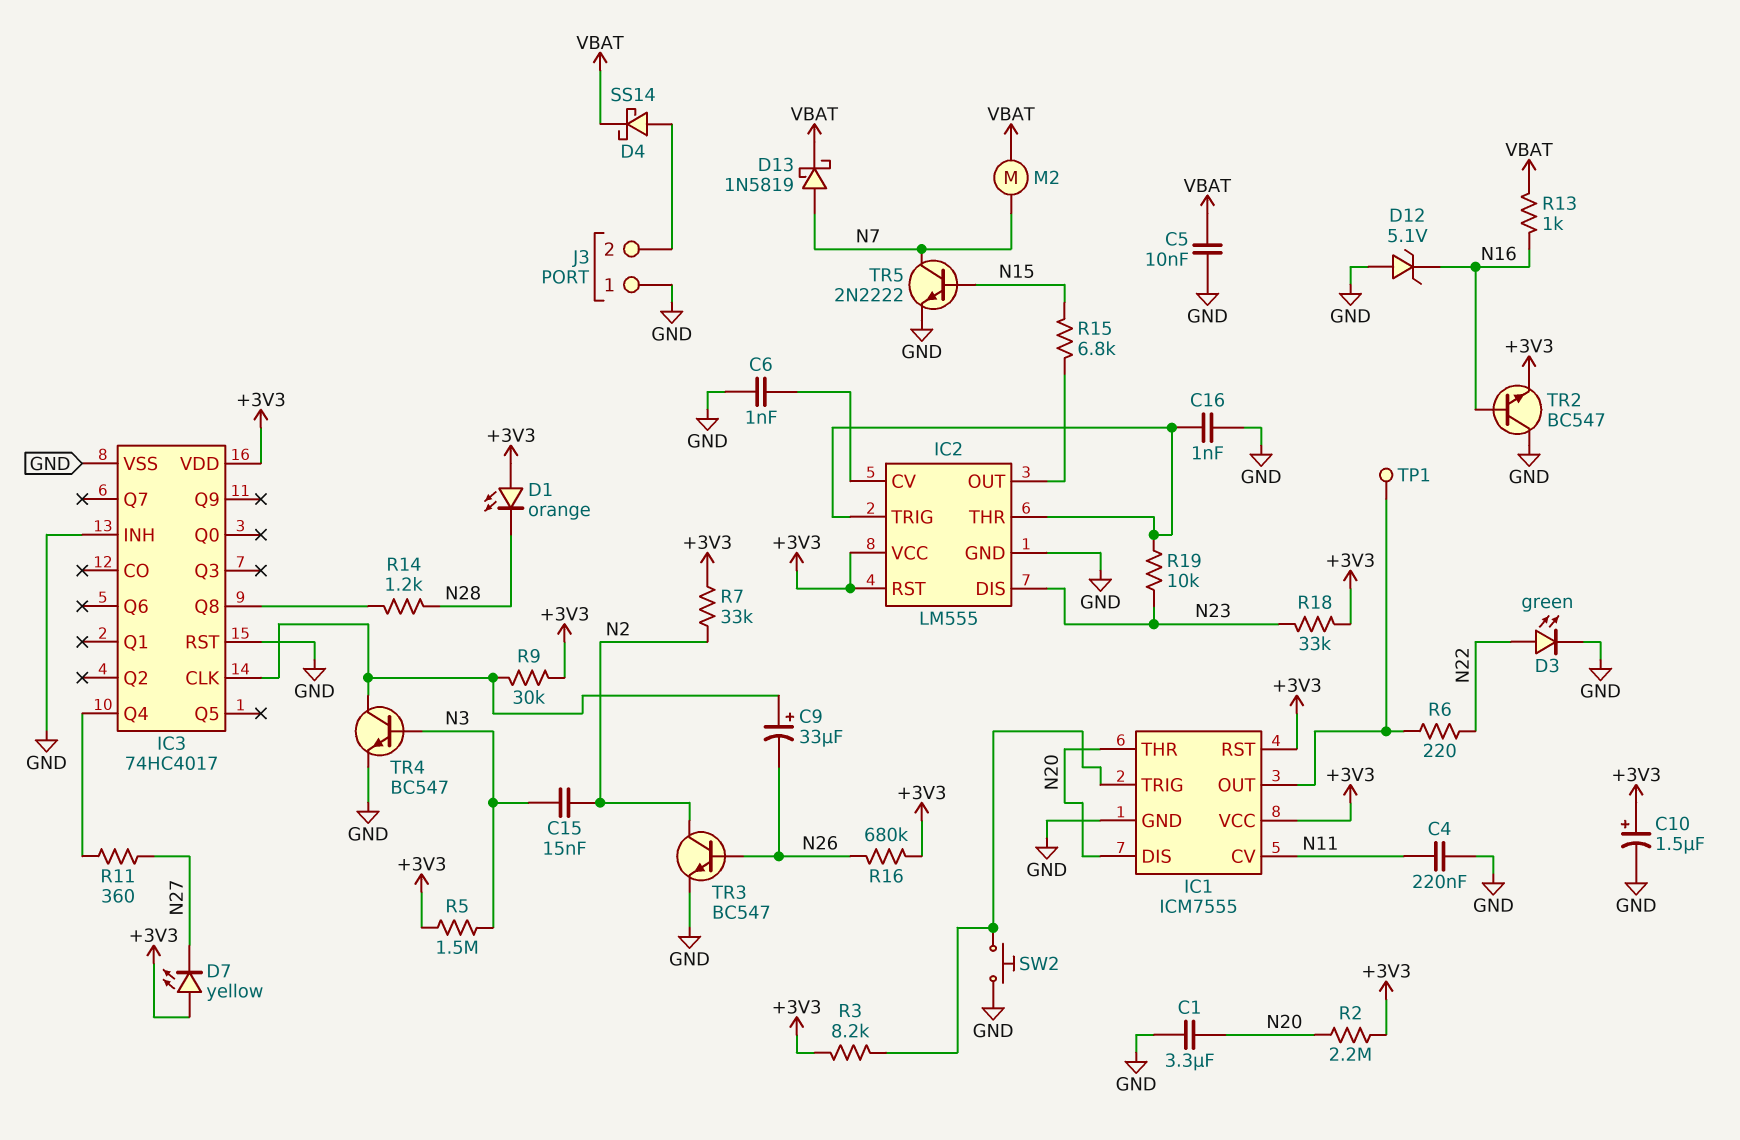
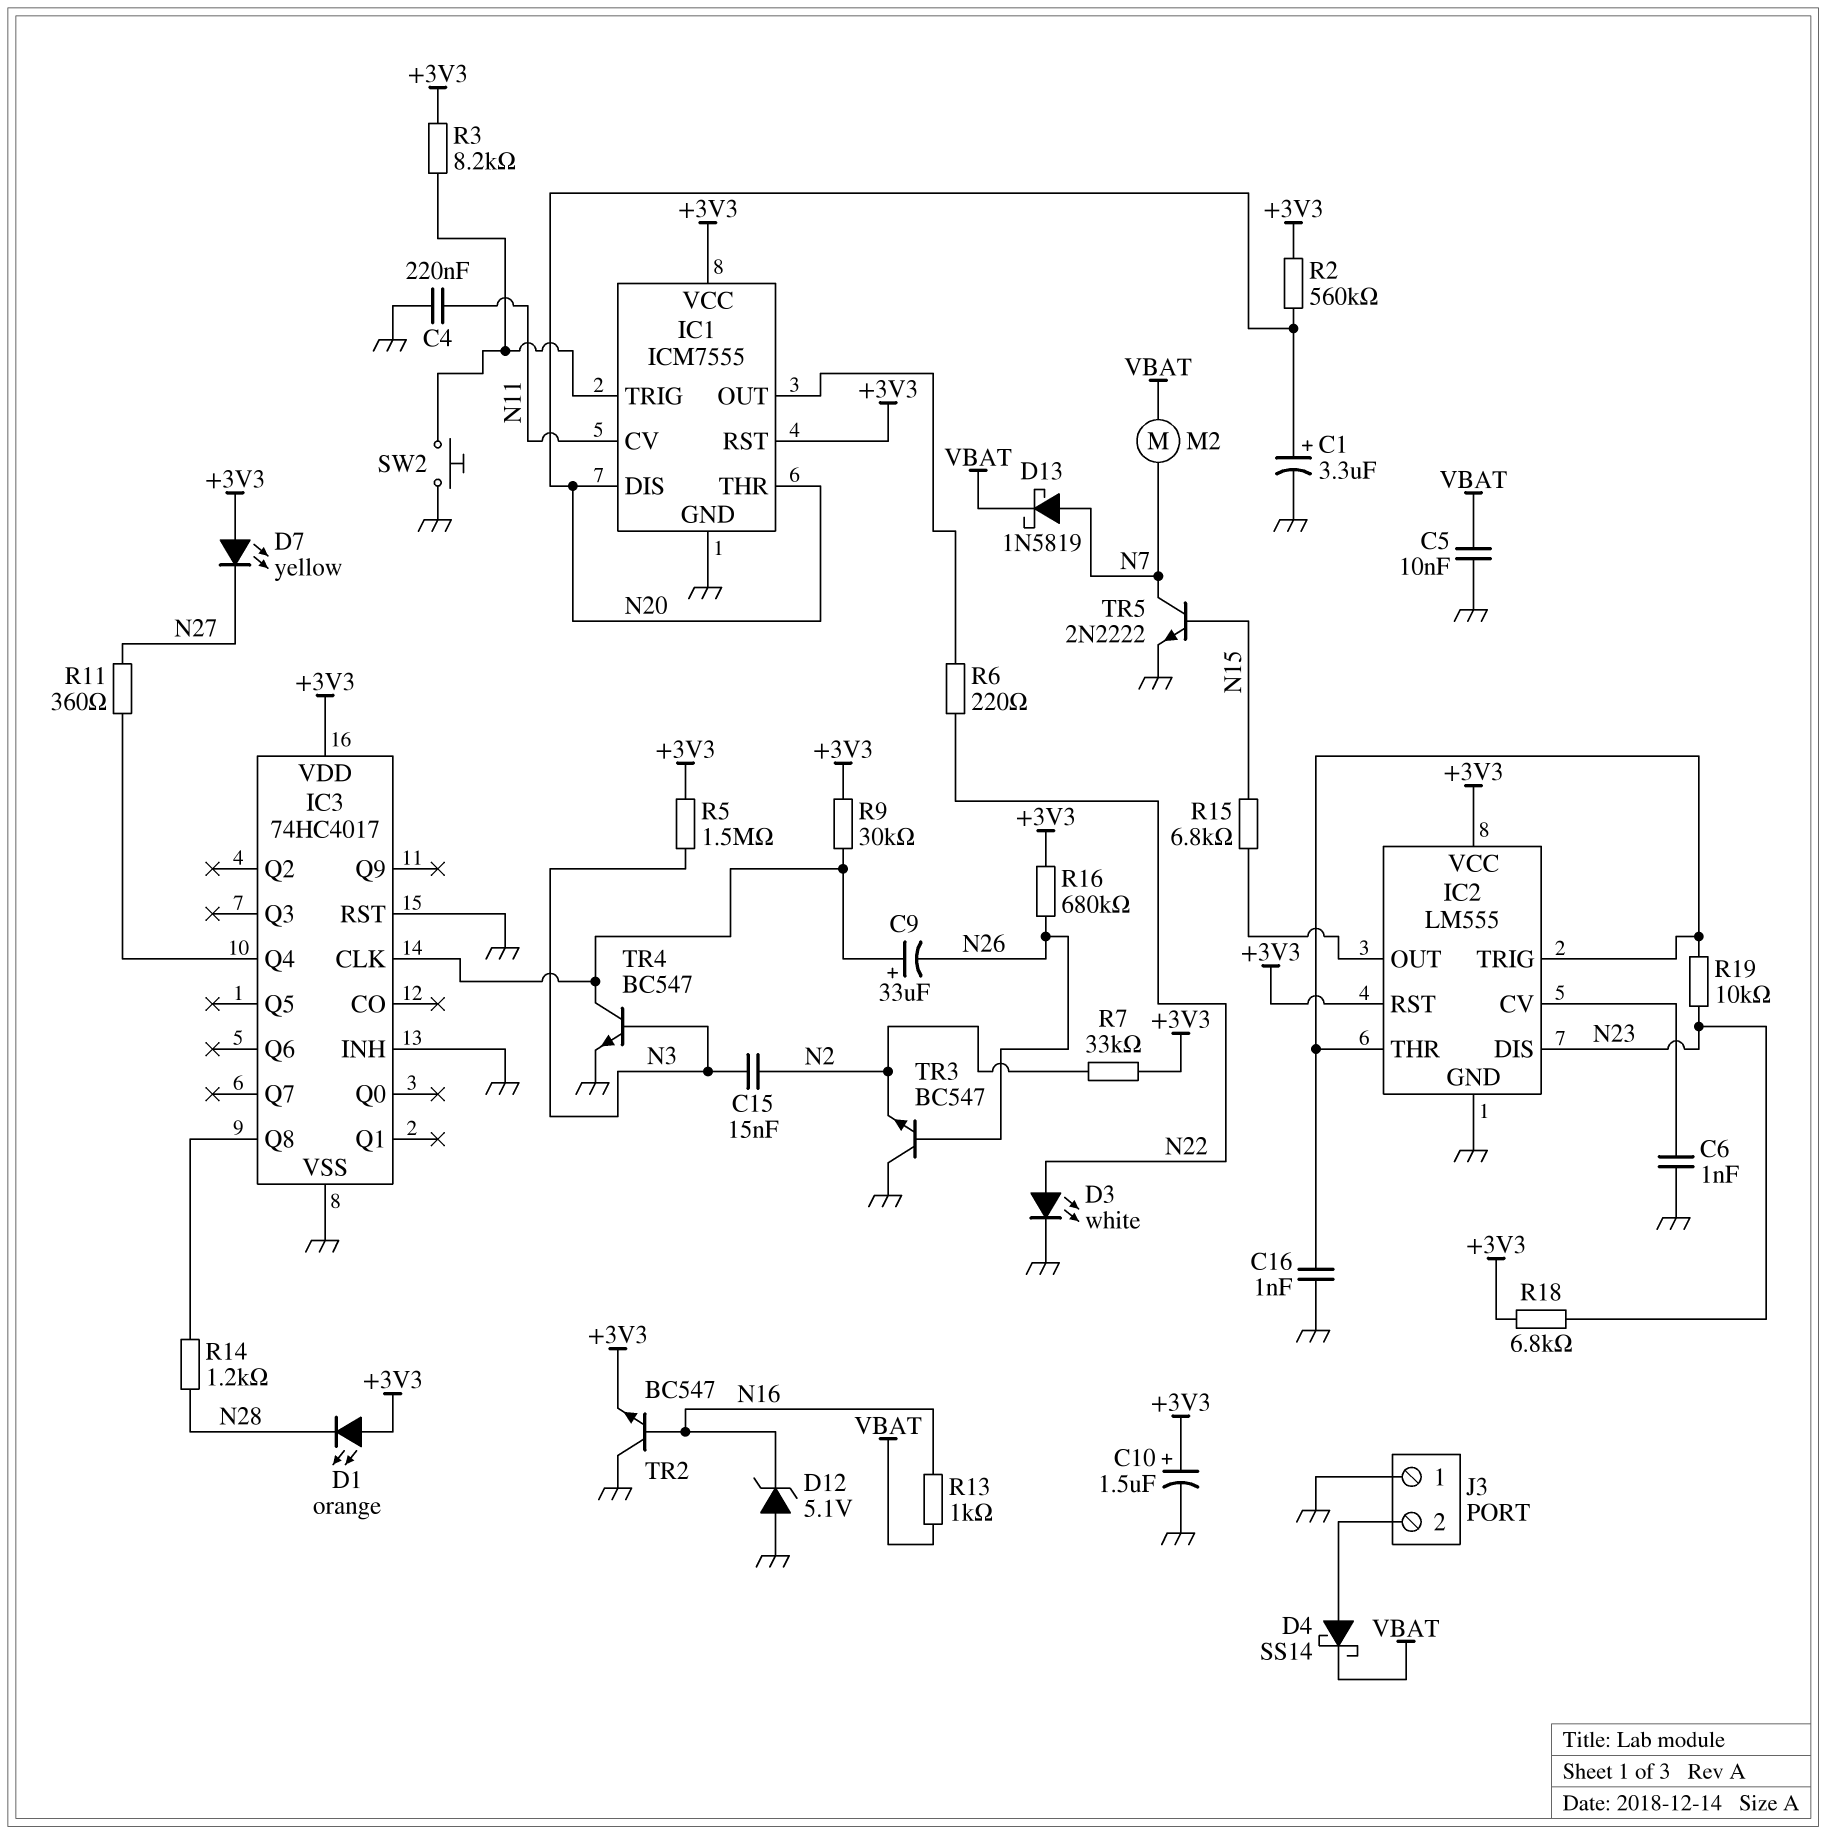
C1: 3.3uF (GND, N20) -> 3.3uF (plus N20, minus GND)
D3: LED green (A N22, K GND) -> LED white (A N22, K GND)
R2: 2.2M (+3V3, N20) -> 560k (+3V3, N20)
R18: 33k (+3V3, N23) -> 6.8k (+3V3, N23)
TP1: test point (IC1/OUT) -> none
TR3: NPN BC547 (B N26, C N2, E GND) -> NPN BC547 (B N26, C GND, E N2)

